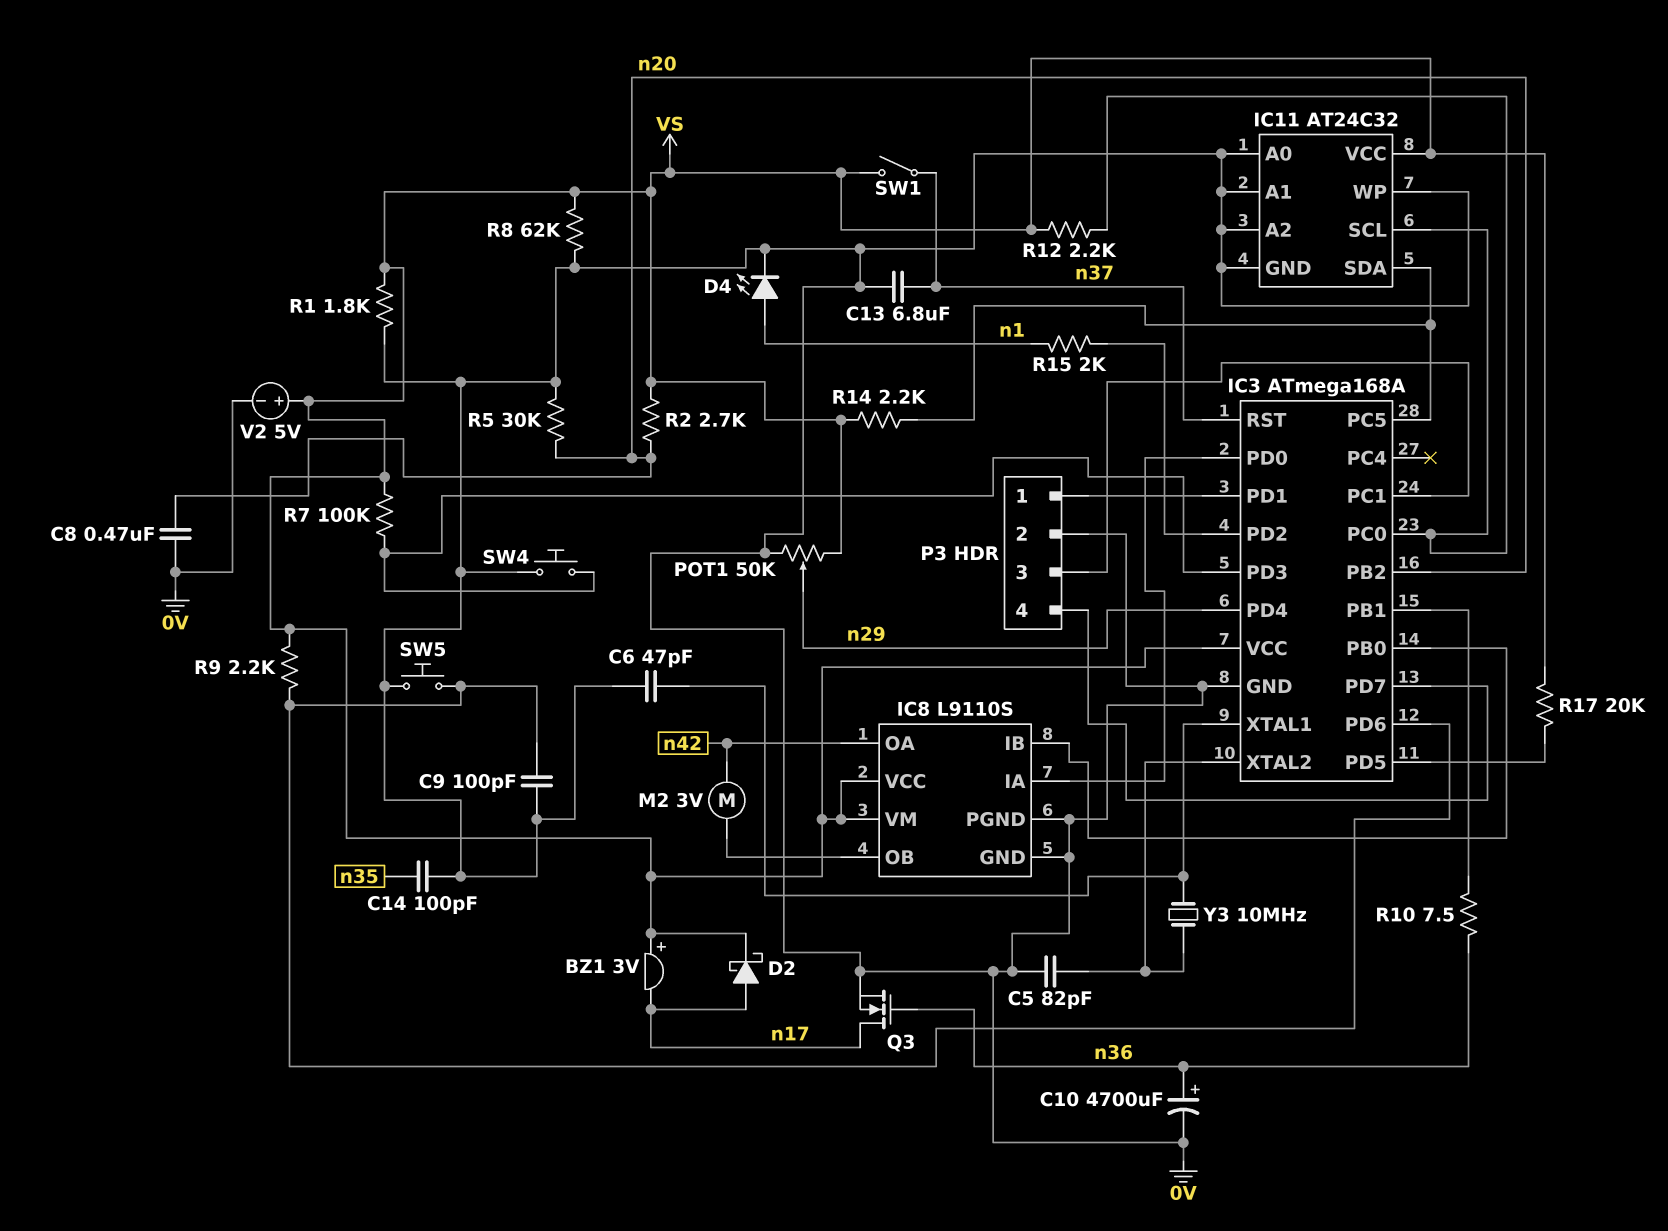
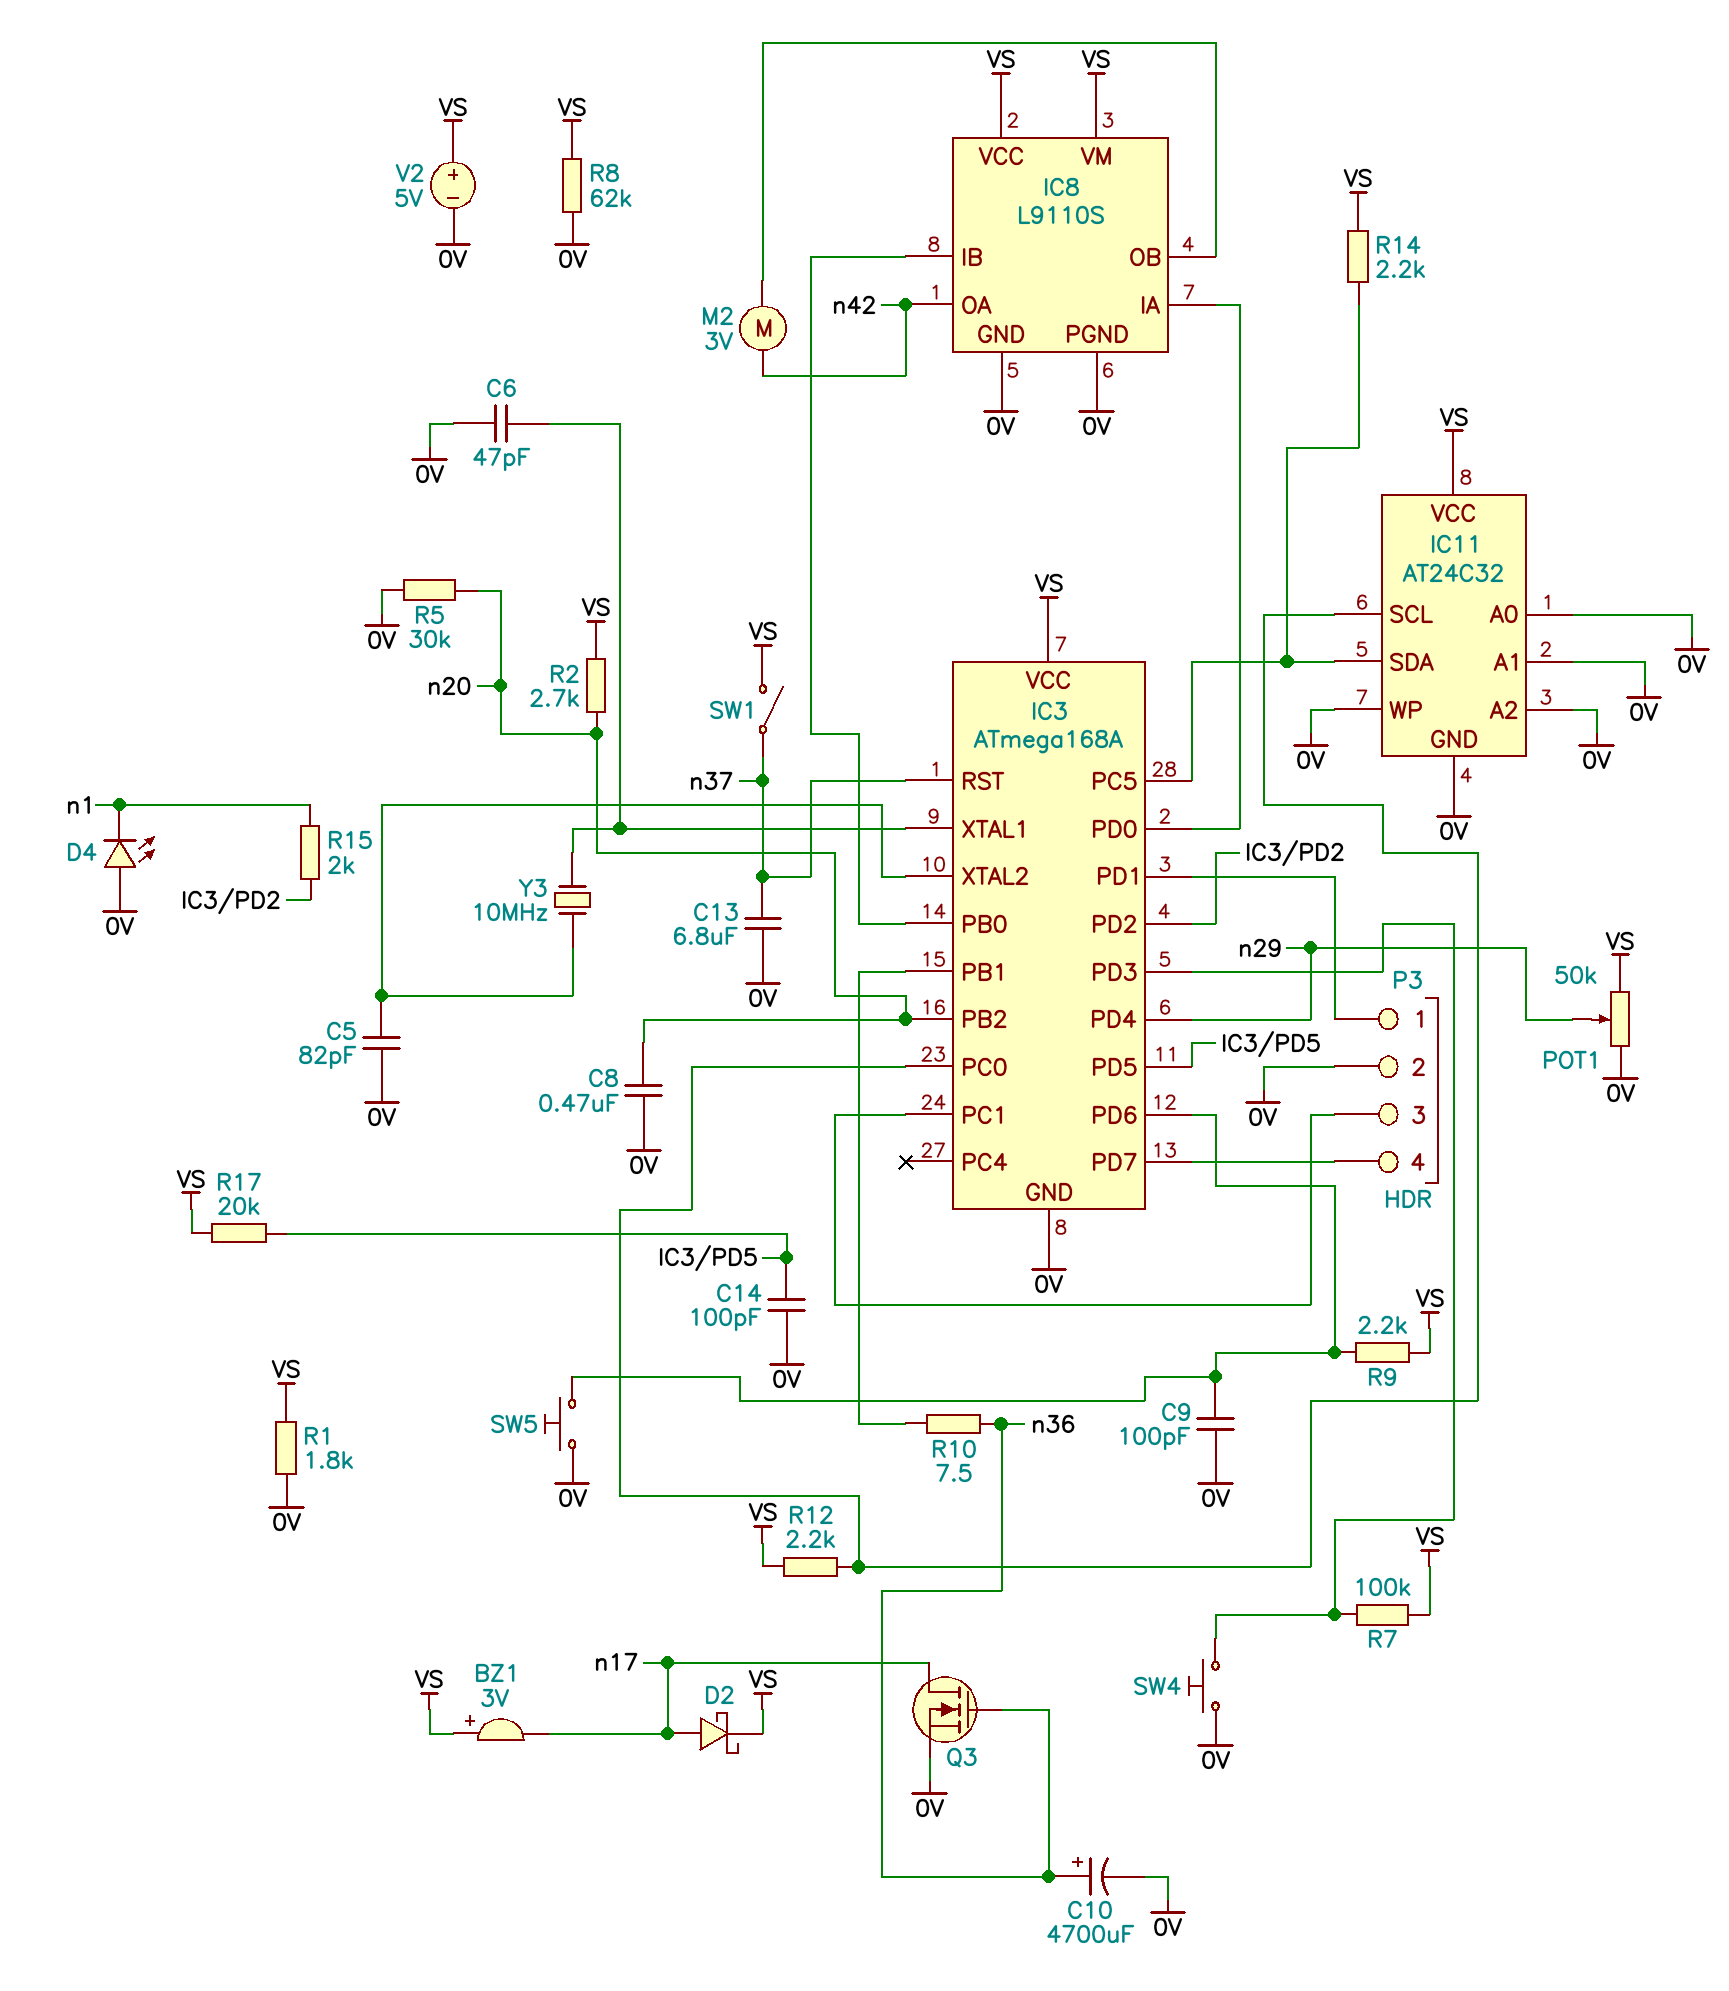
C14: 100pF (0V, n35) -> 100pF (0V, IC3/PD5)
D4: LED (A n1, K 0V) -> LED (A 0V, K n1)

